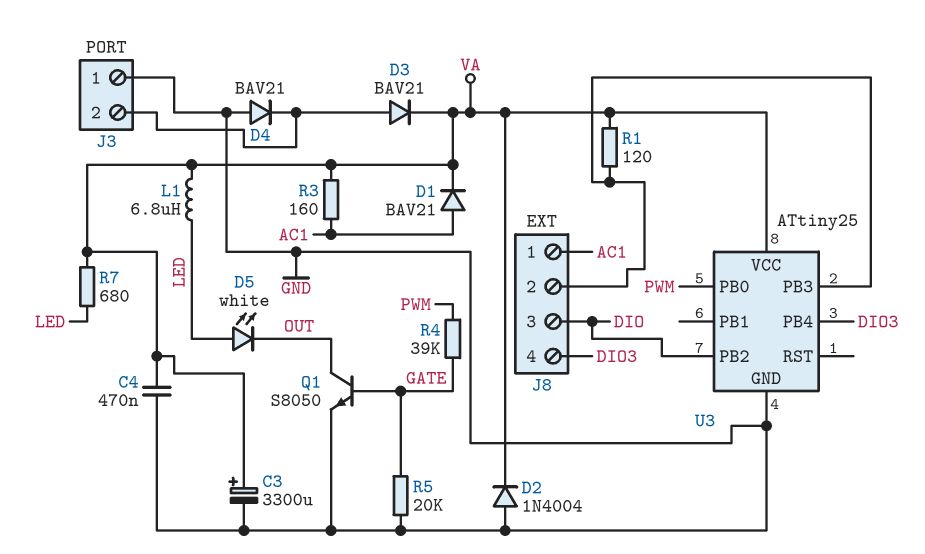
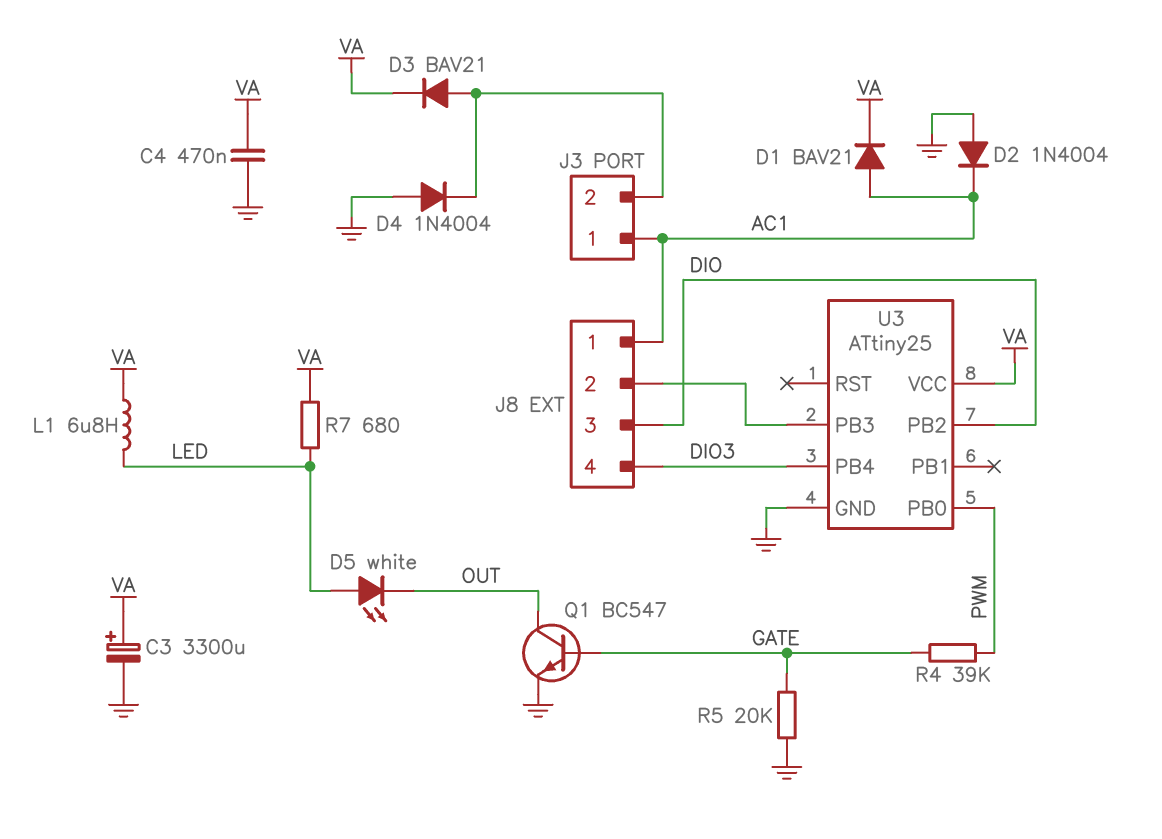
D2: diode 1N4004 (A GND, K VA) -> diode 1N4004 (A GND, K AC1)
D4: diode BAV21 (A GND, K J3/2) -> diode 1N4004 (A GND, K J3/2)
J3 pin 1: GND -> AC1
Q1: NPN S8050 (B GATE, C OUT, E GND) -> NPN BC547 (B GATE, C OUT, E GND)
R1: 120 (J8/2, VA) -> none
R3: 160 (AC1, VA) -> none

